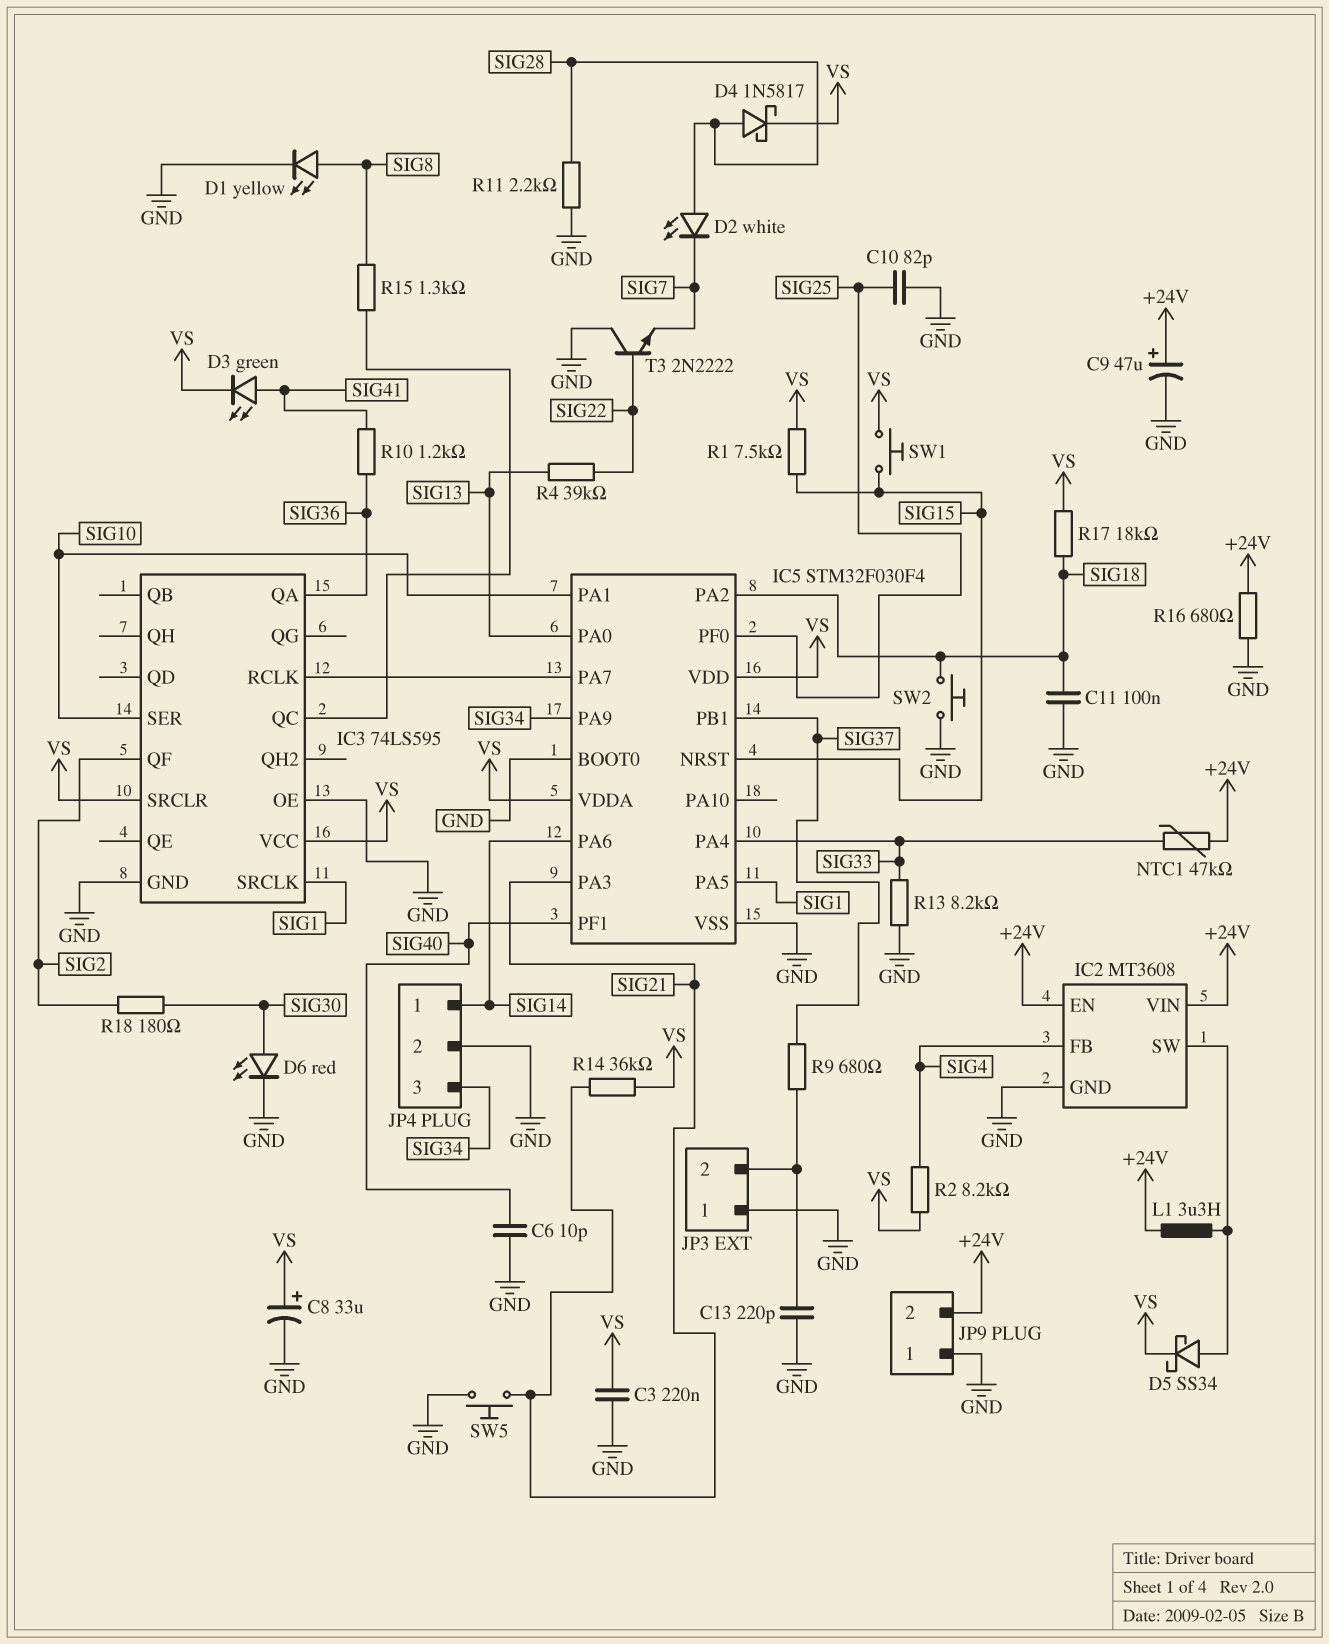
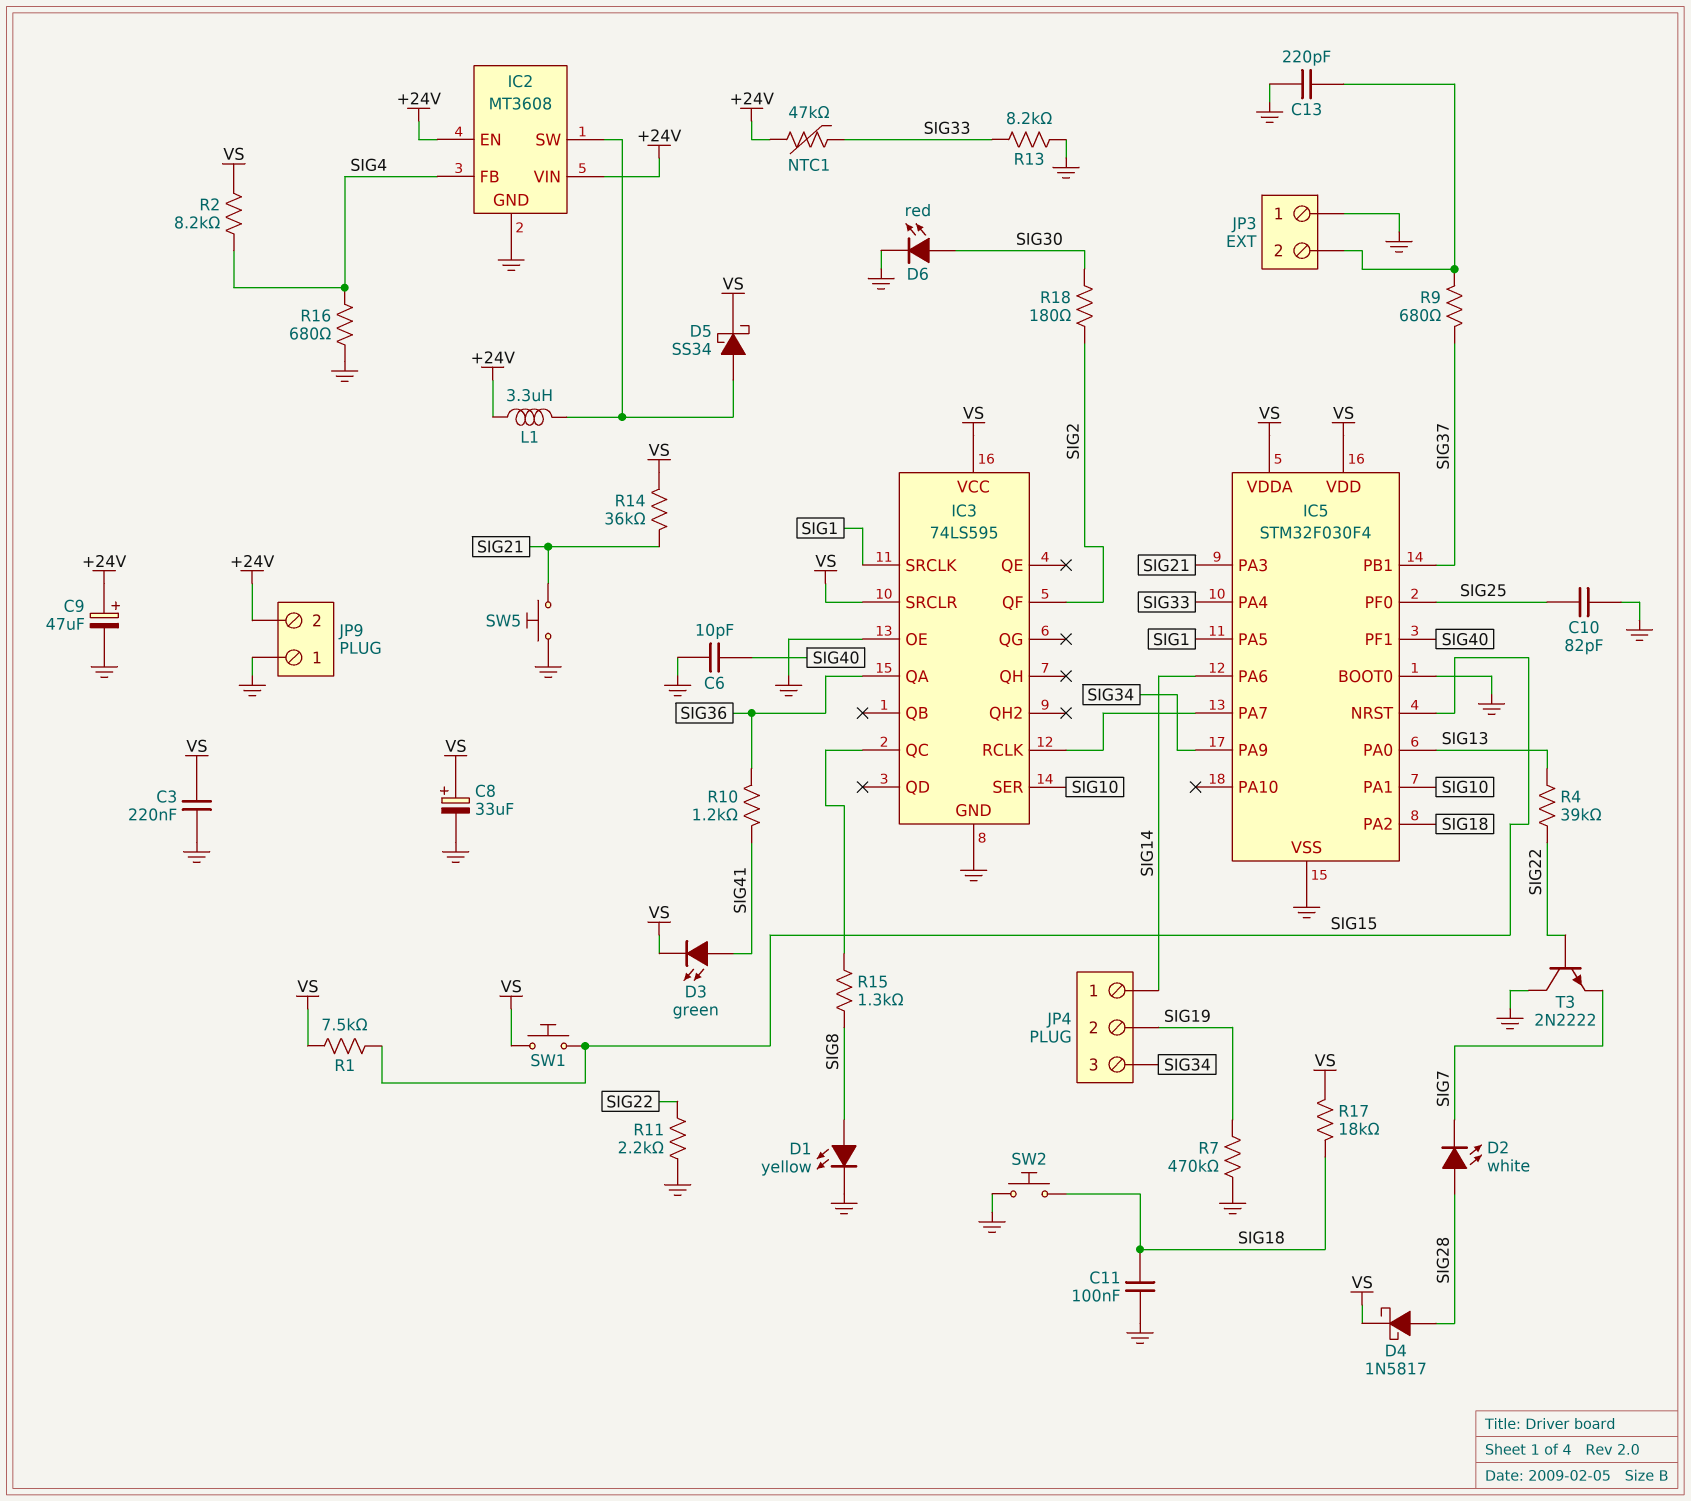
JP4 pin 2: GND -> SIG19
R7: none -> 470k (GND, SIG19)
R11: 2.2k (GND, SIG28) -> 2.2k (GND, SIG22)
R16: 680 (+24V, GND) -> 680 (GND, SIG4)

